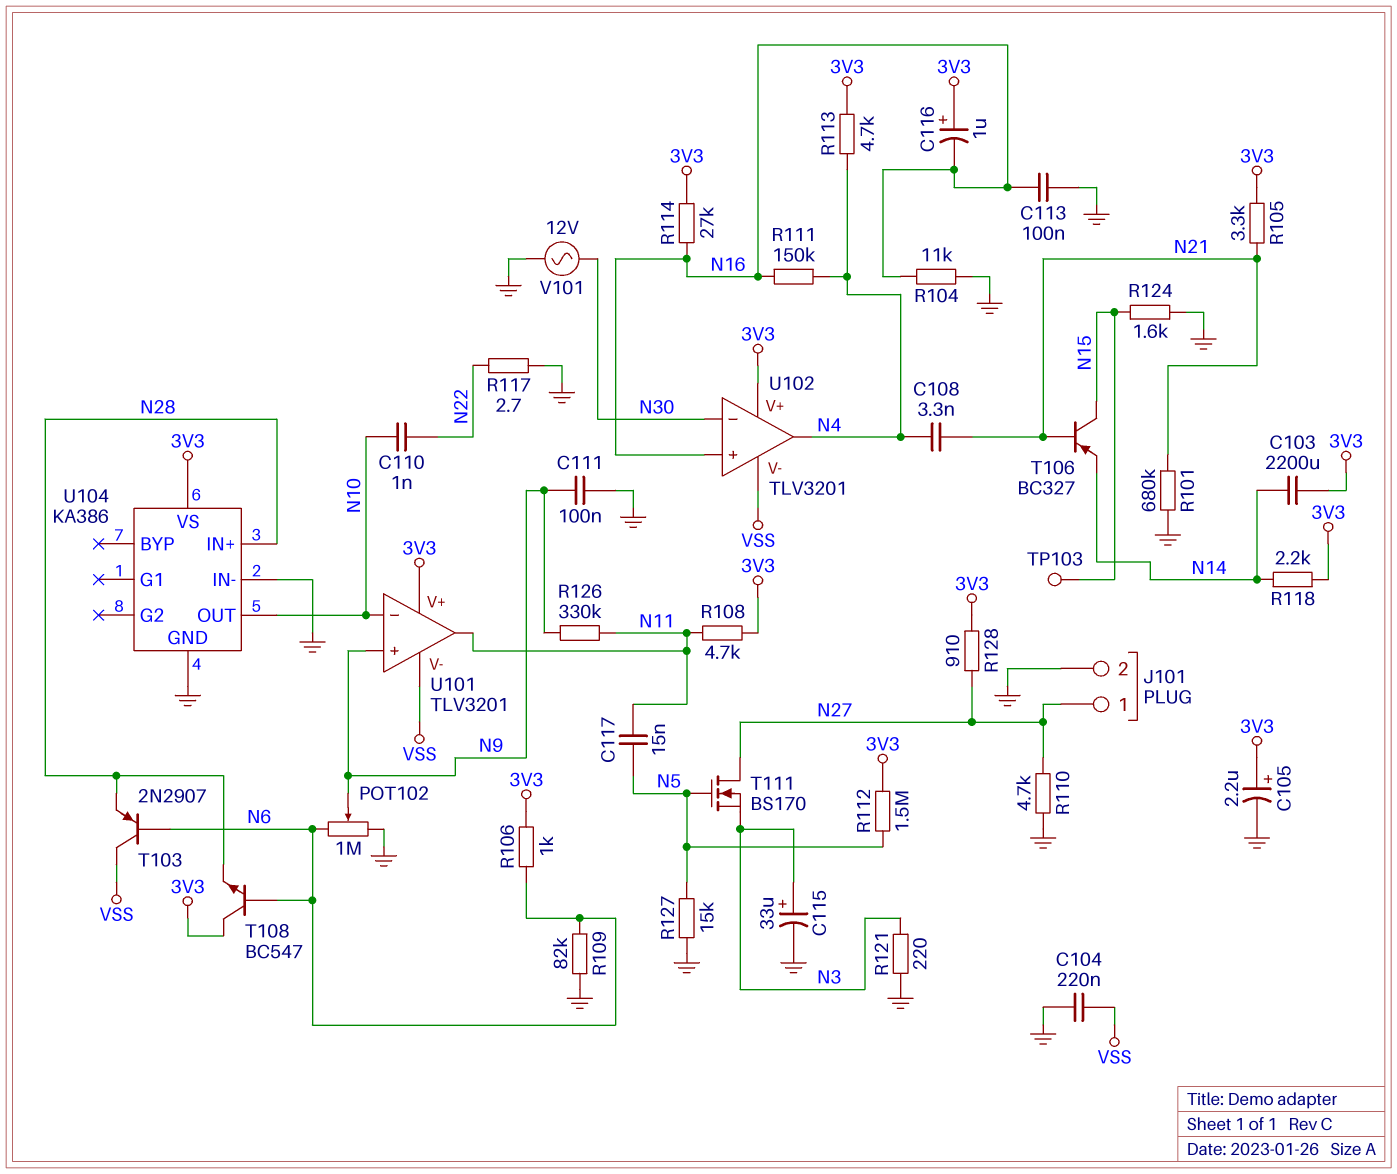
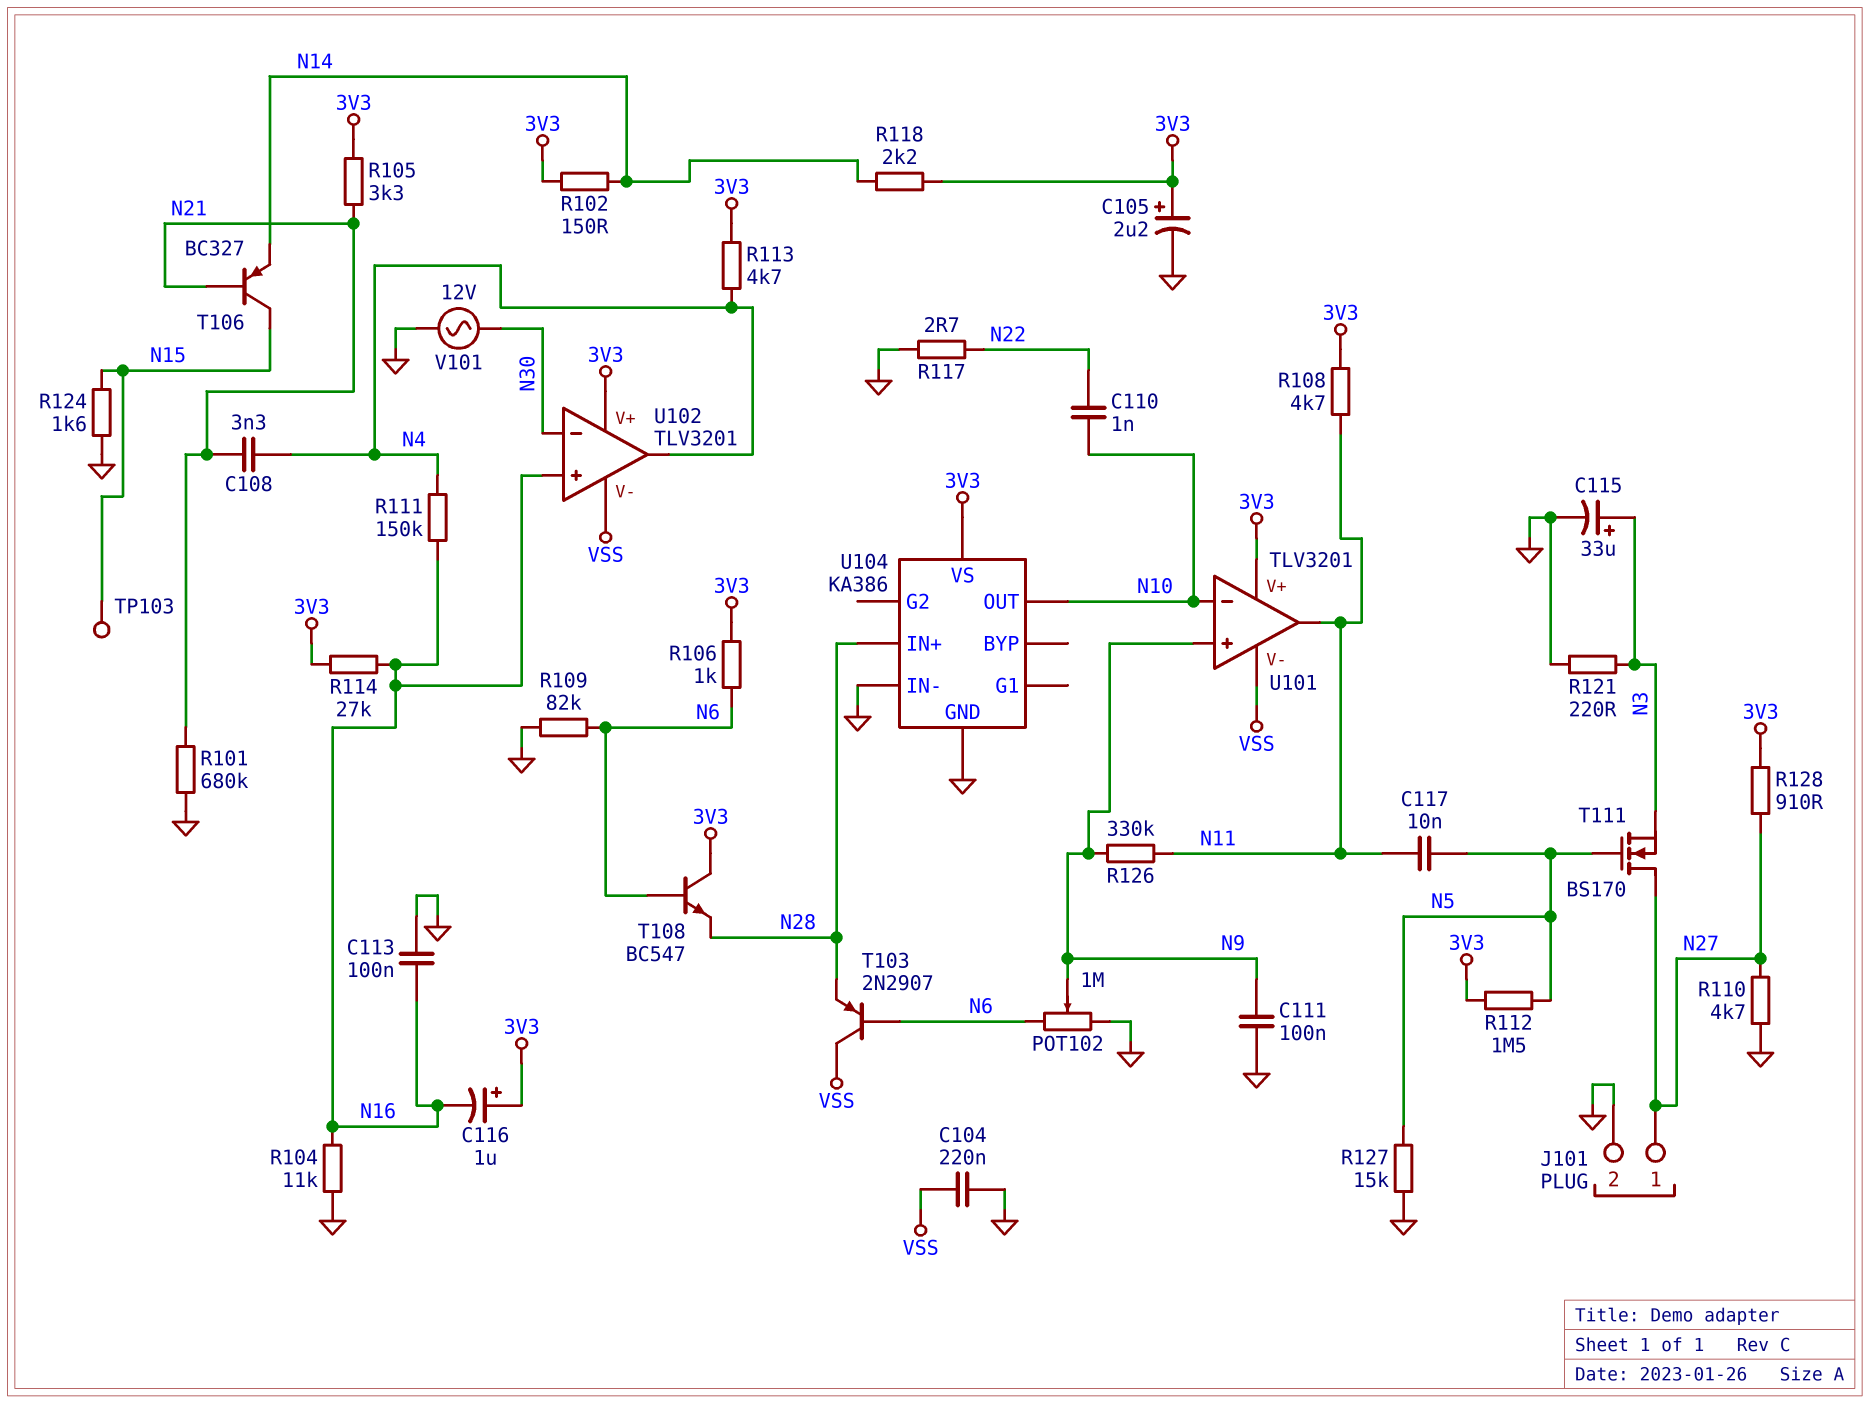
C103: 2200uF (3V3, N14) -> none
C117: 15nF (N5, N11) -> 10nF (N5, N11)
R102: none -> 150 (3V3, N14)

